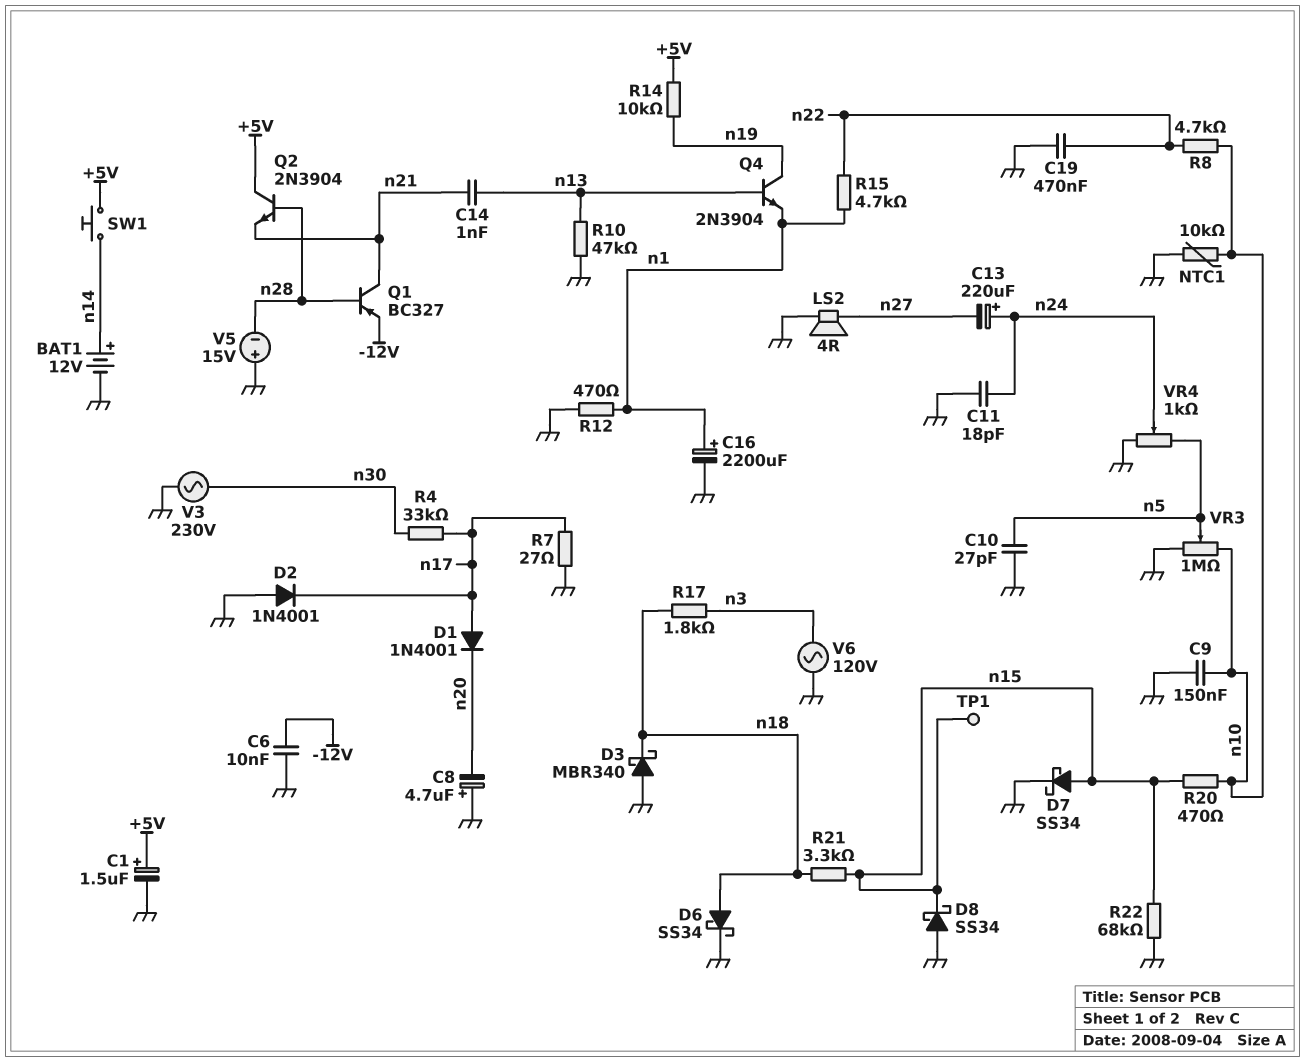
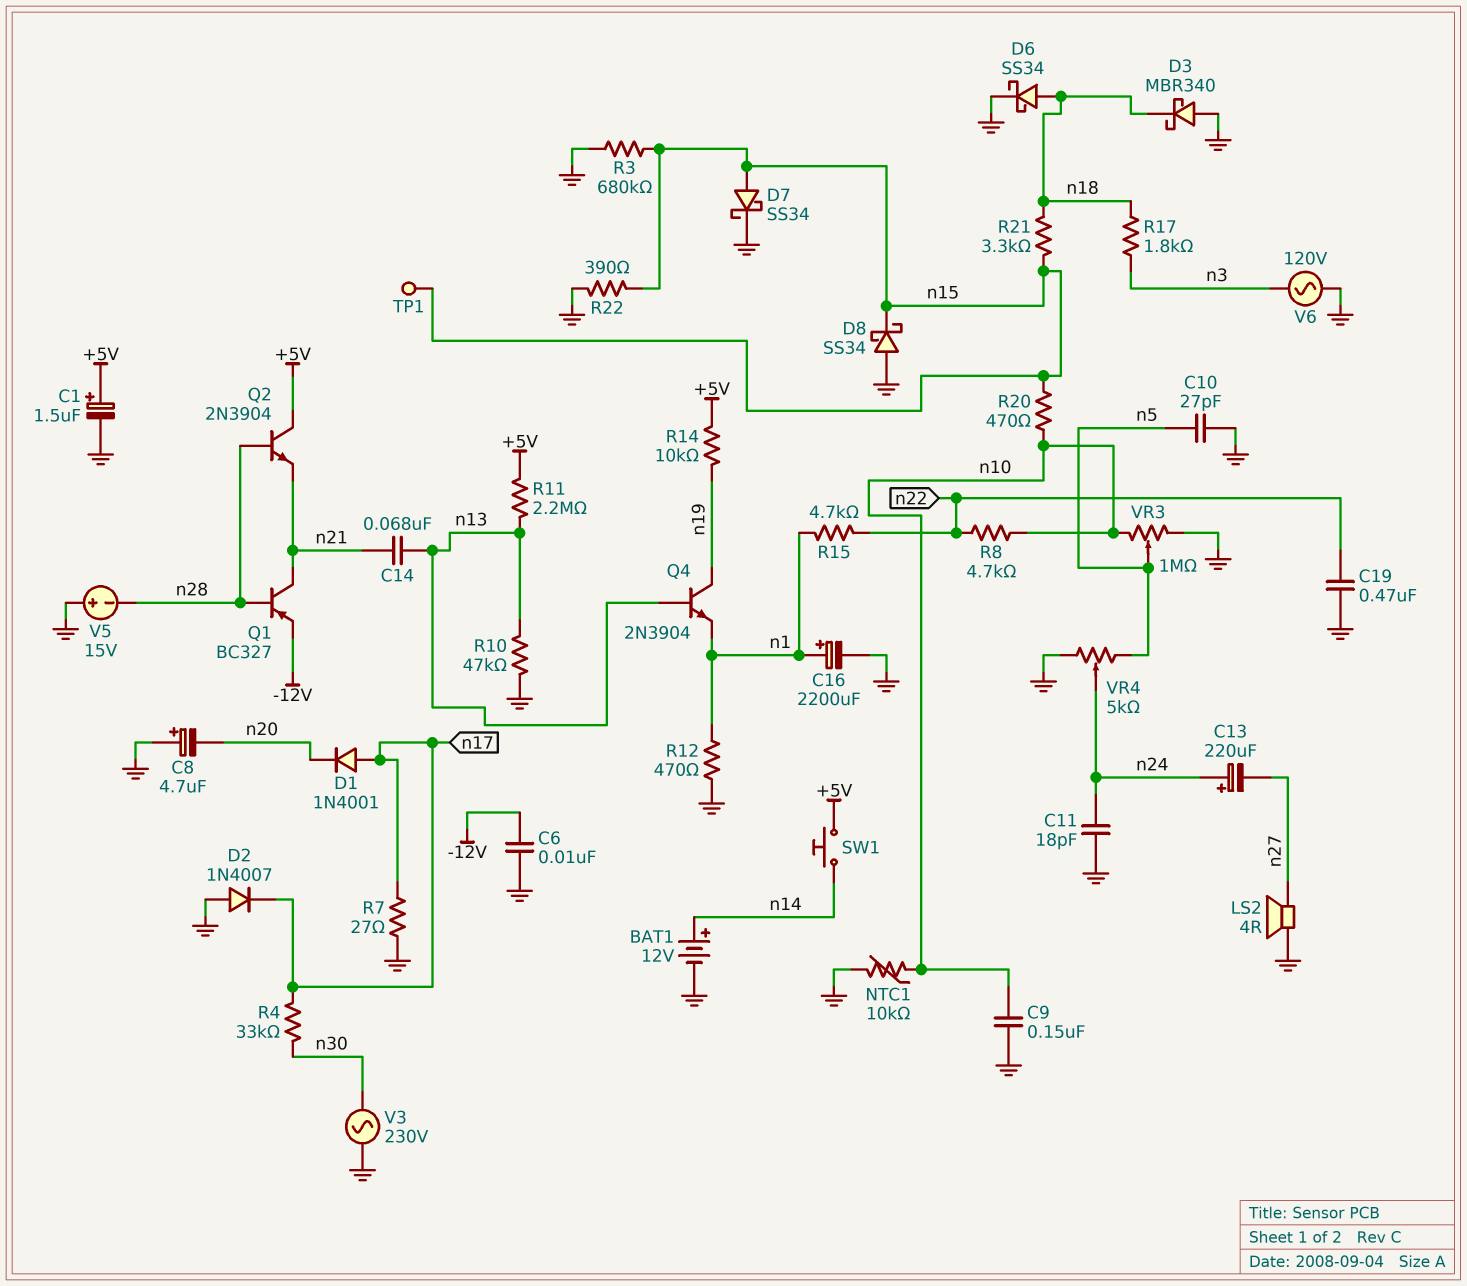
C14: 1nF (n13, n21) -> 68nF (n13, n21)
D2: diode 1N4001 (A GND, K n17) -> diode 1N4007 (A GND, K n17)
R3: none -> 680k (GND, n15)
R11: none -> 2.2M (+5V, n13)
R22: 68k (GND, n15) -> 390 (GND, n15)
VR4: 1k (GND, n5, wiper n24) -> 5k (GND, n5, wiper n24)

